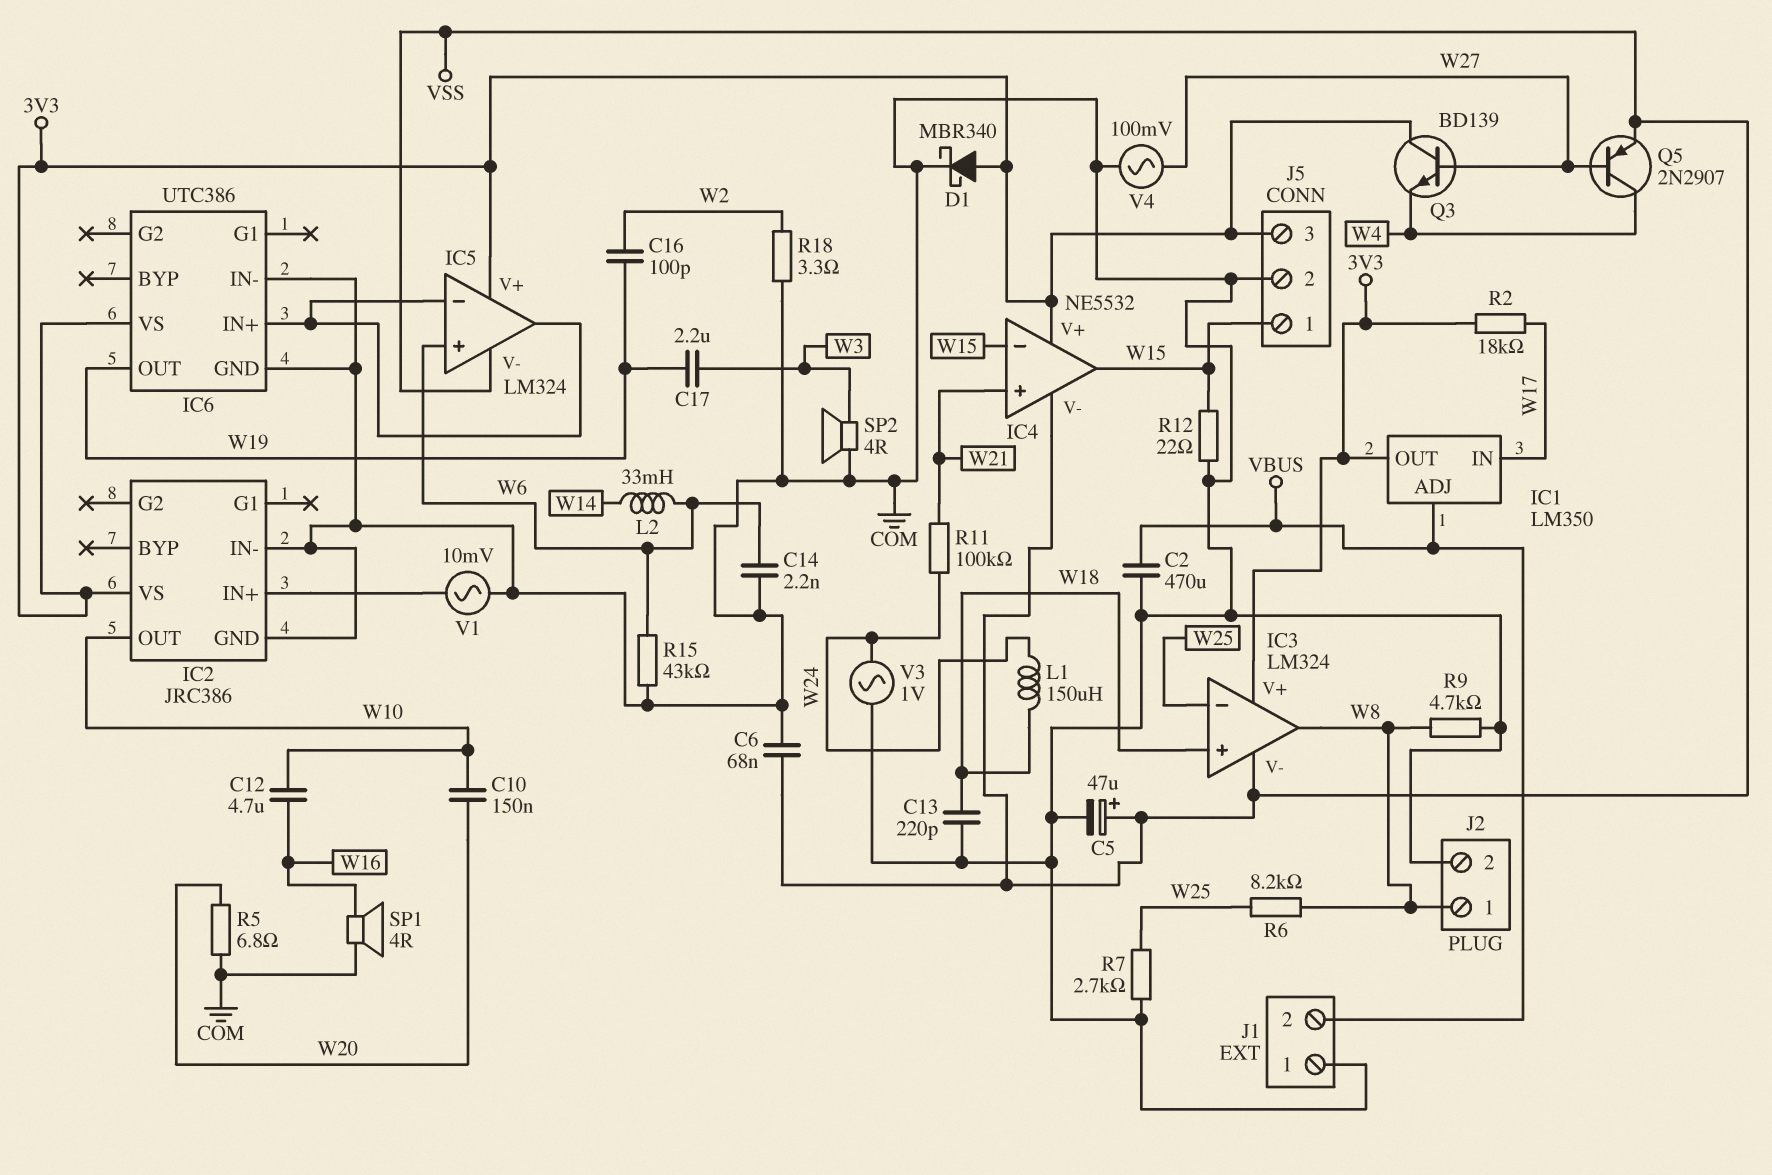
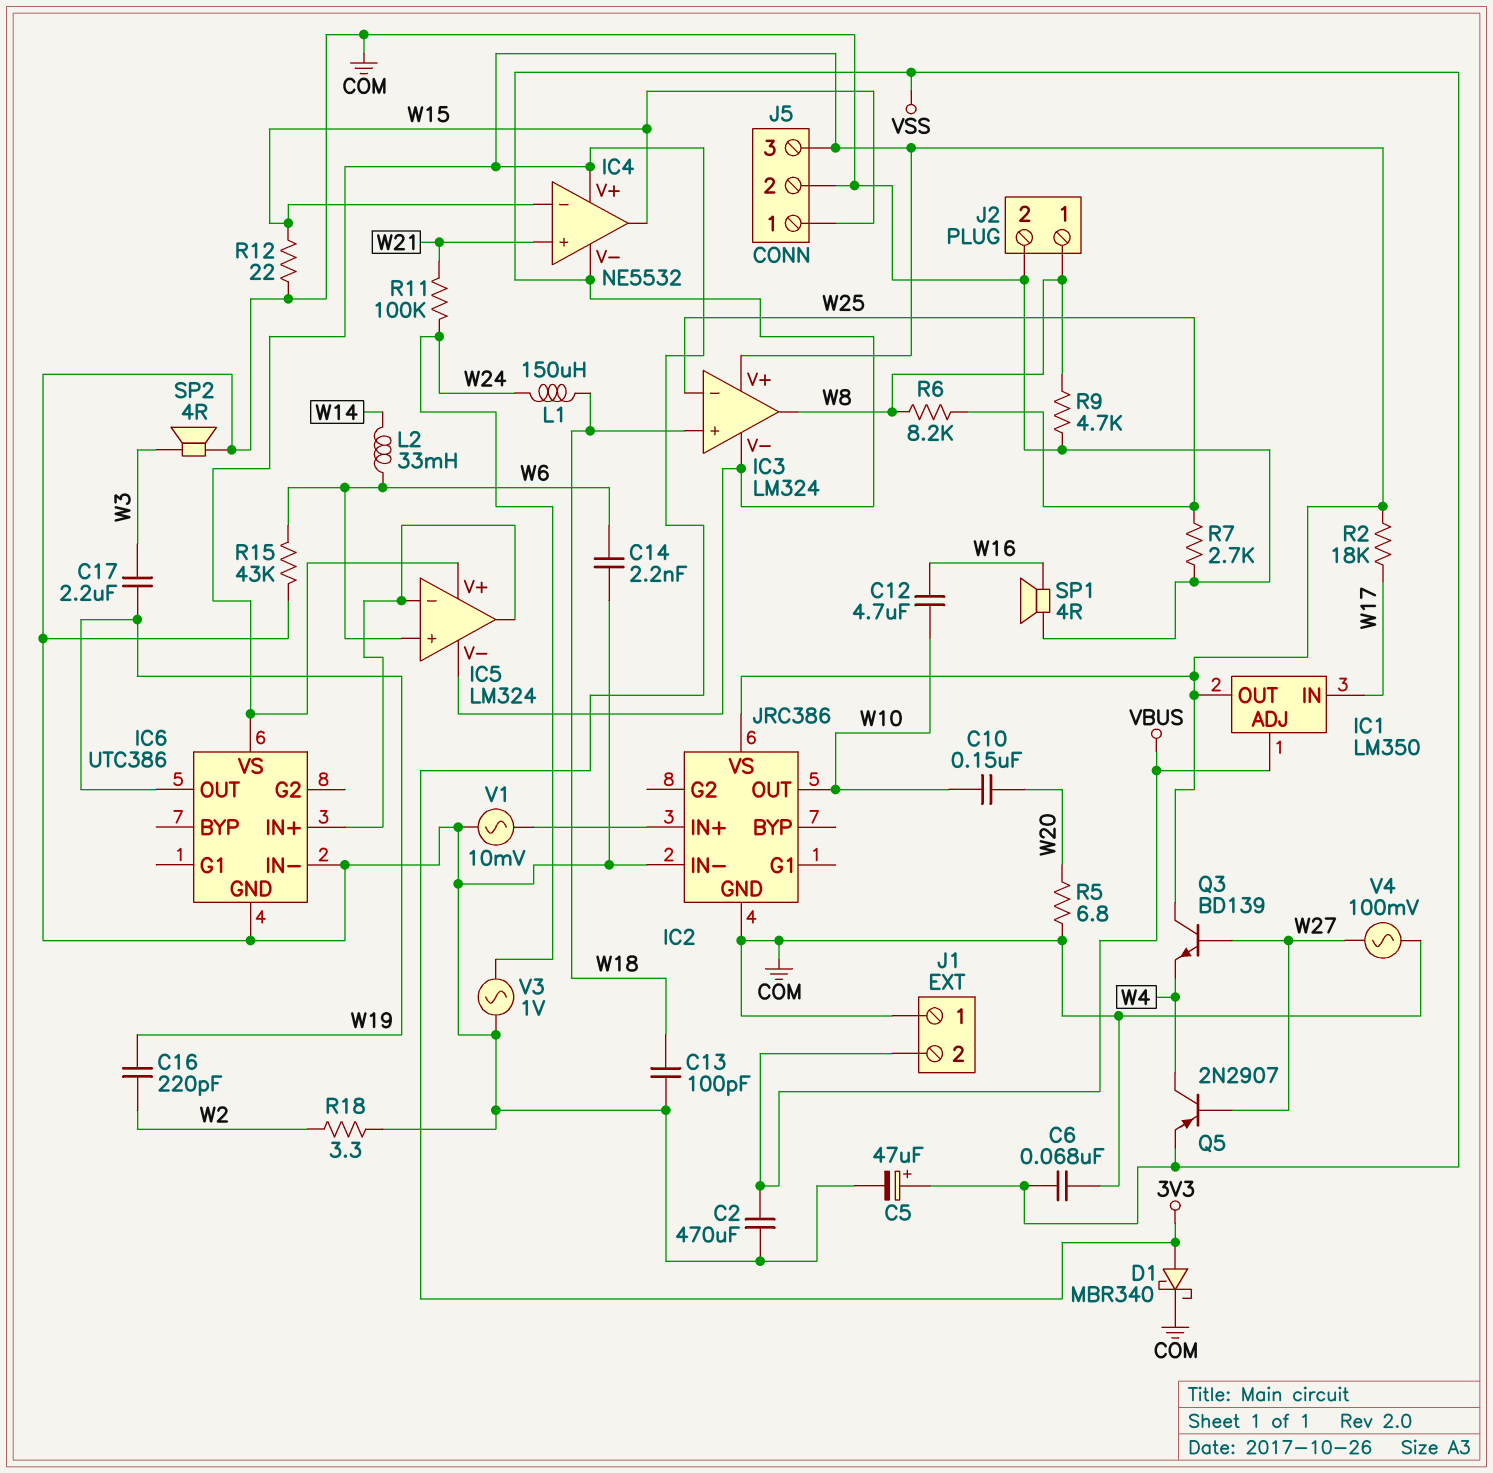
C13: 220pF (COM, W18) -> 100pF (COM, W18)
C16: 100pF (W2, W19) -> 220pF (W2, W19)

